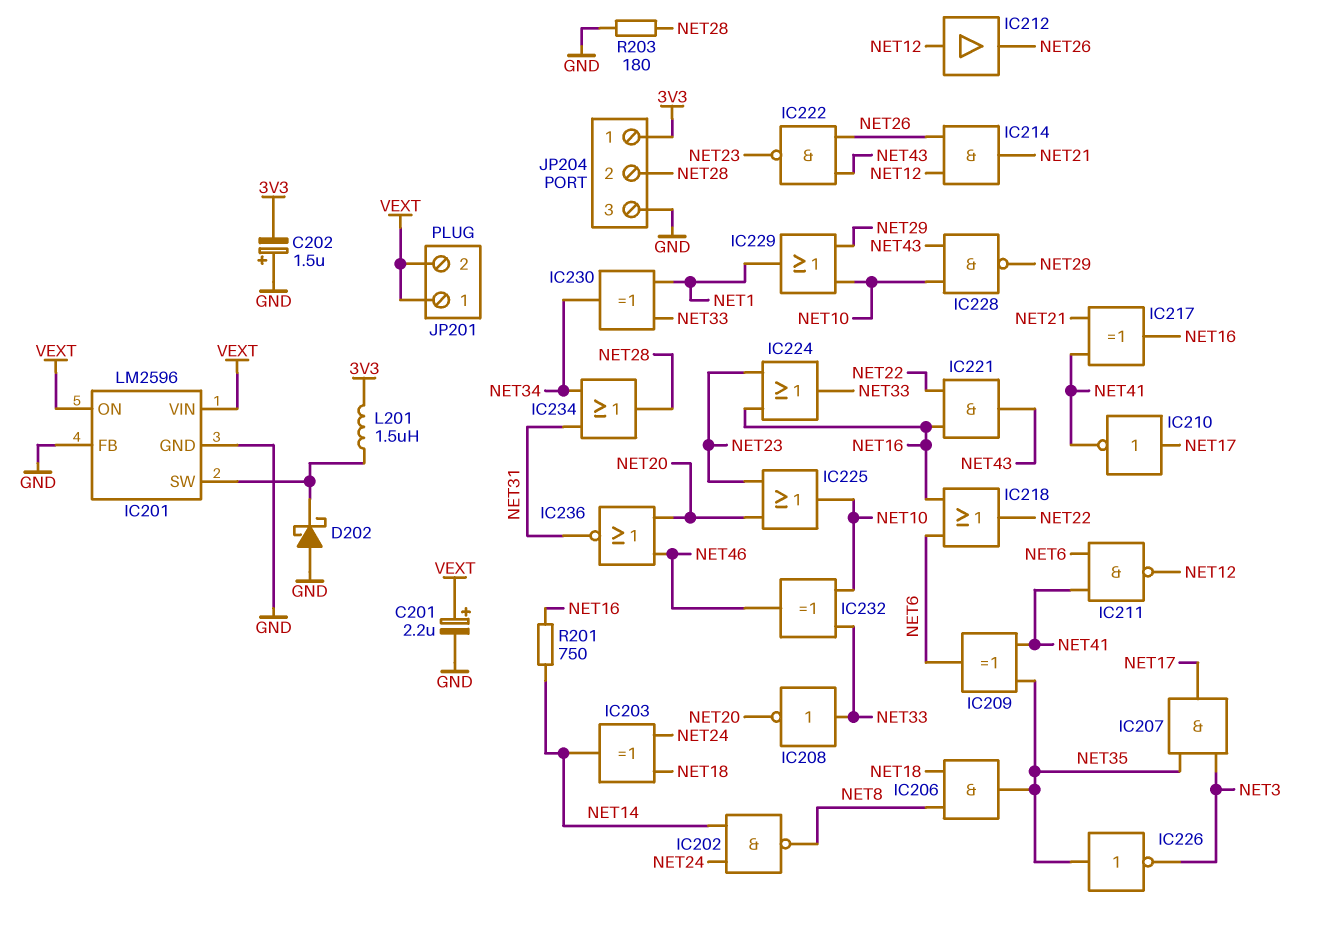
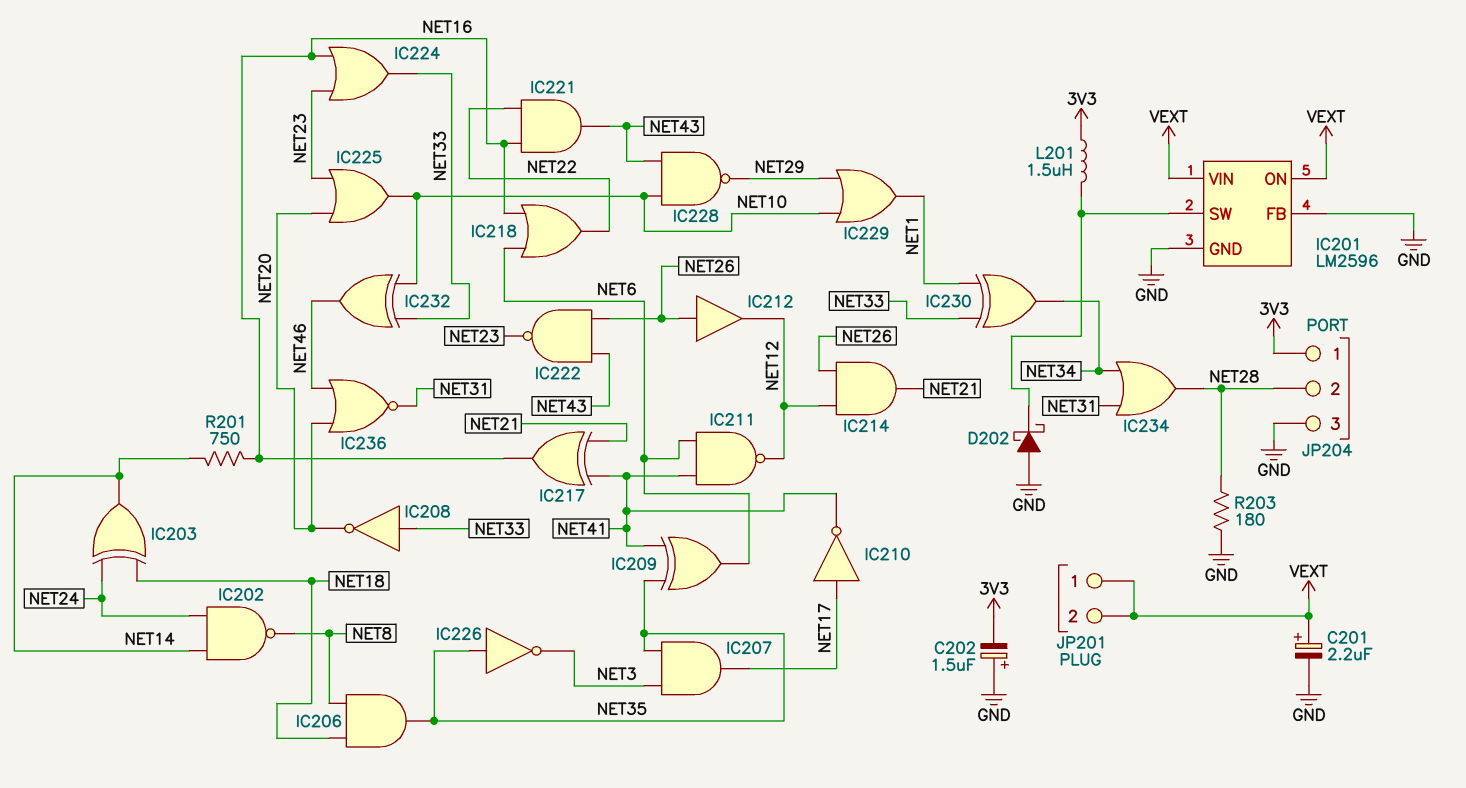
IC212: buffer (in NET12, out NET26) -> buffer (in NET26, out NET12)

